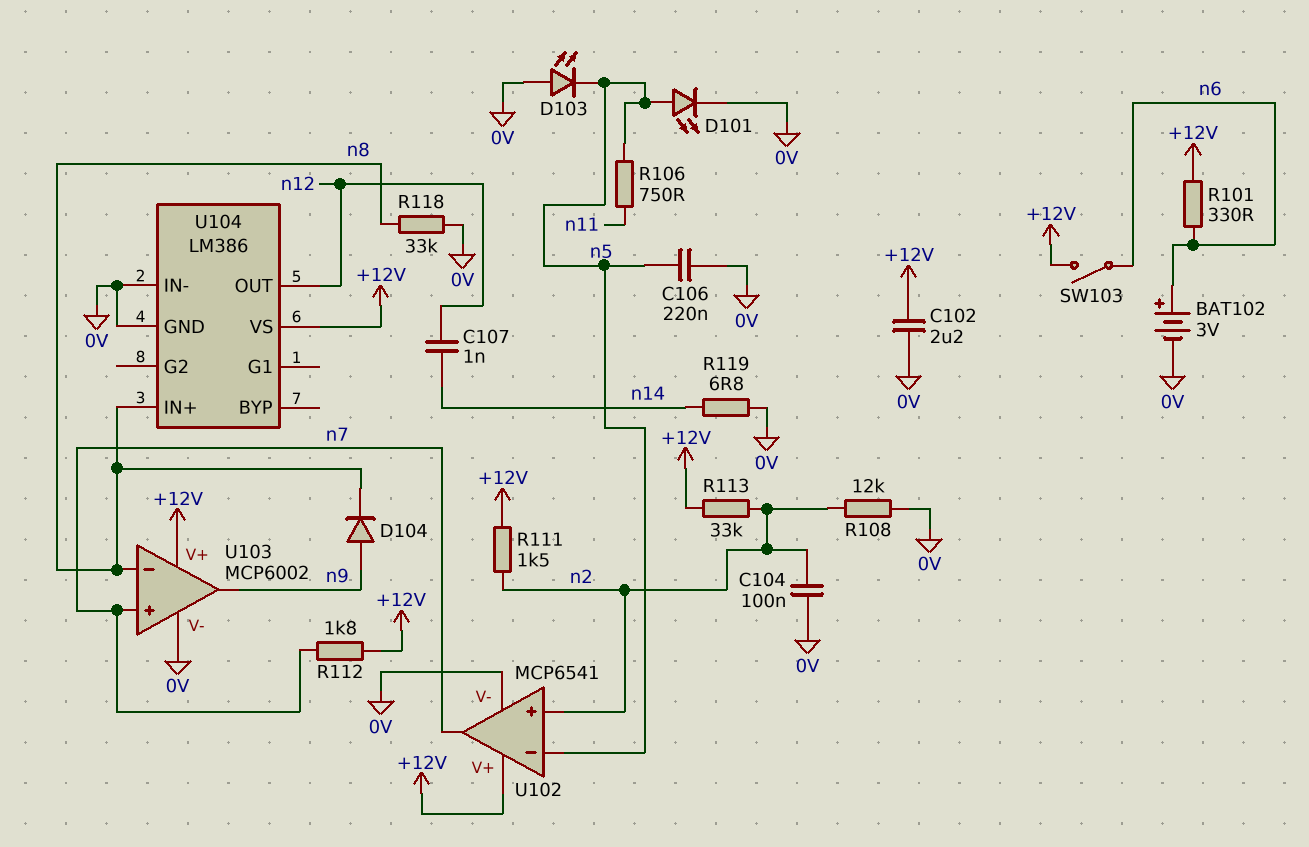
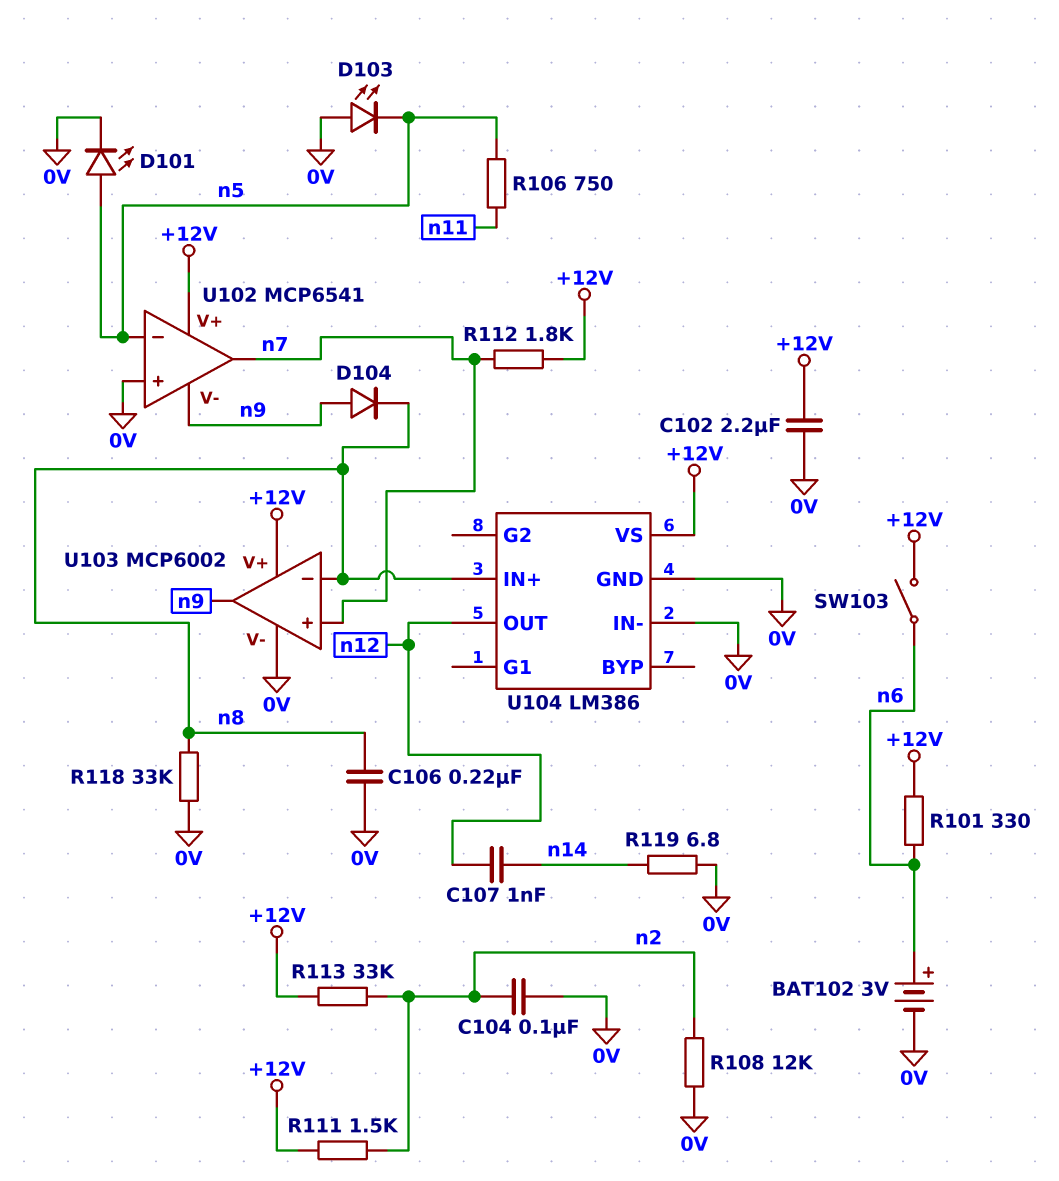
C106: 220nF (0V, n5) -> 220nF (0V, n8)
U102 pin V-: 0V -> n9
U102 pin in+: n2 -> 0V

